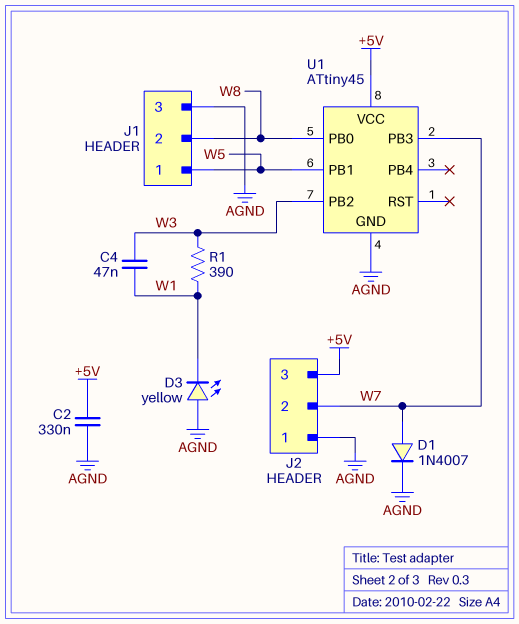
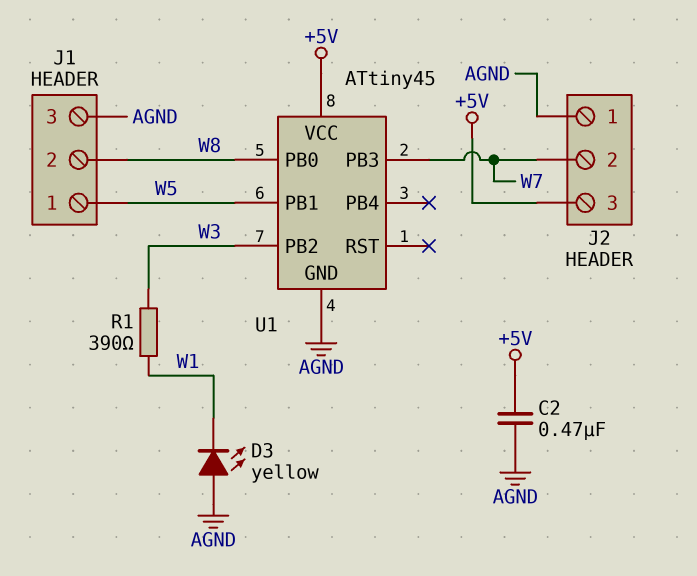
C2: 330nF (+5V, AGND) -> 470nF (+5V, AGND)
C4: 47nF (W1, W3) -> none
D1: diode 1N4007 (A W7, K AGND) -> none

